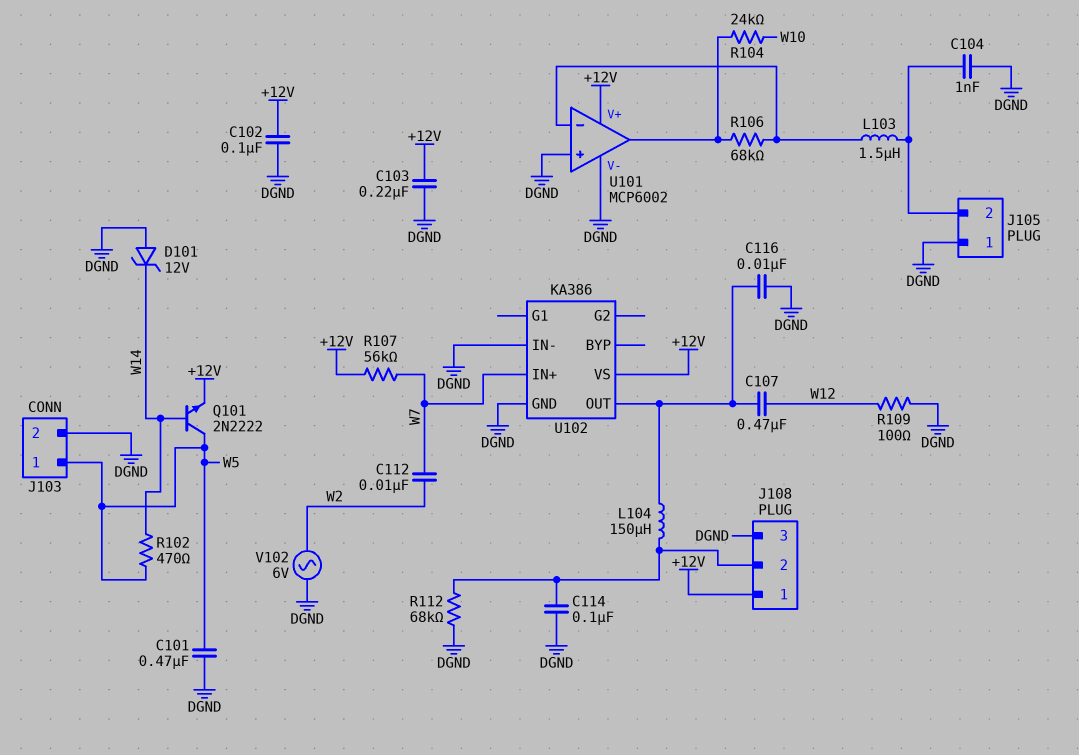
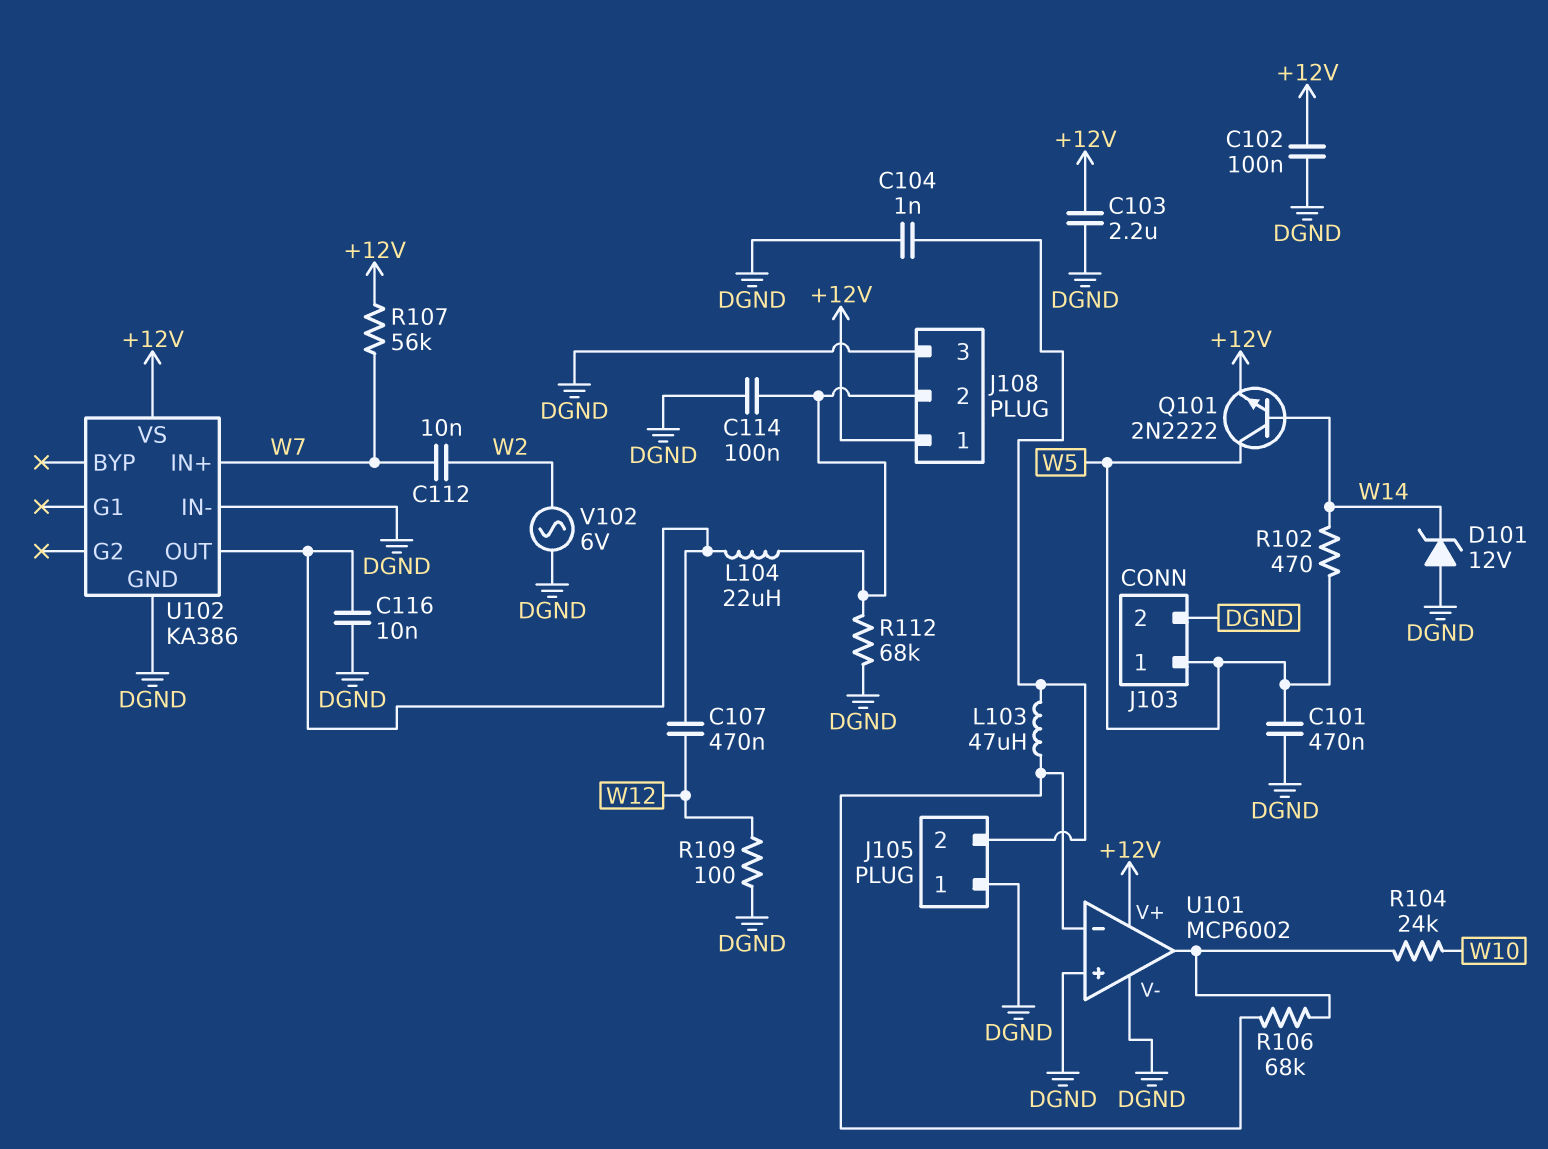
C103: 220nF (+12V, DGND) -> 2.2uF (+12V, DGND)
L103: 1.5uH (J105/2, U101/in-) -> 47uH (J105/2, U101/in-)
L104: 150uH (J108/2, U102/OUT) -> 22uH (J108/2, U102/OUT)

